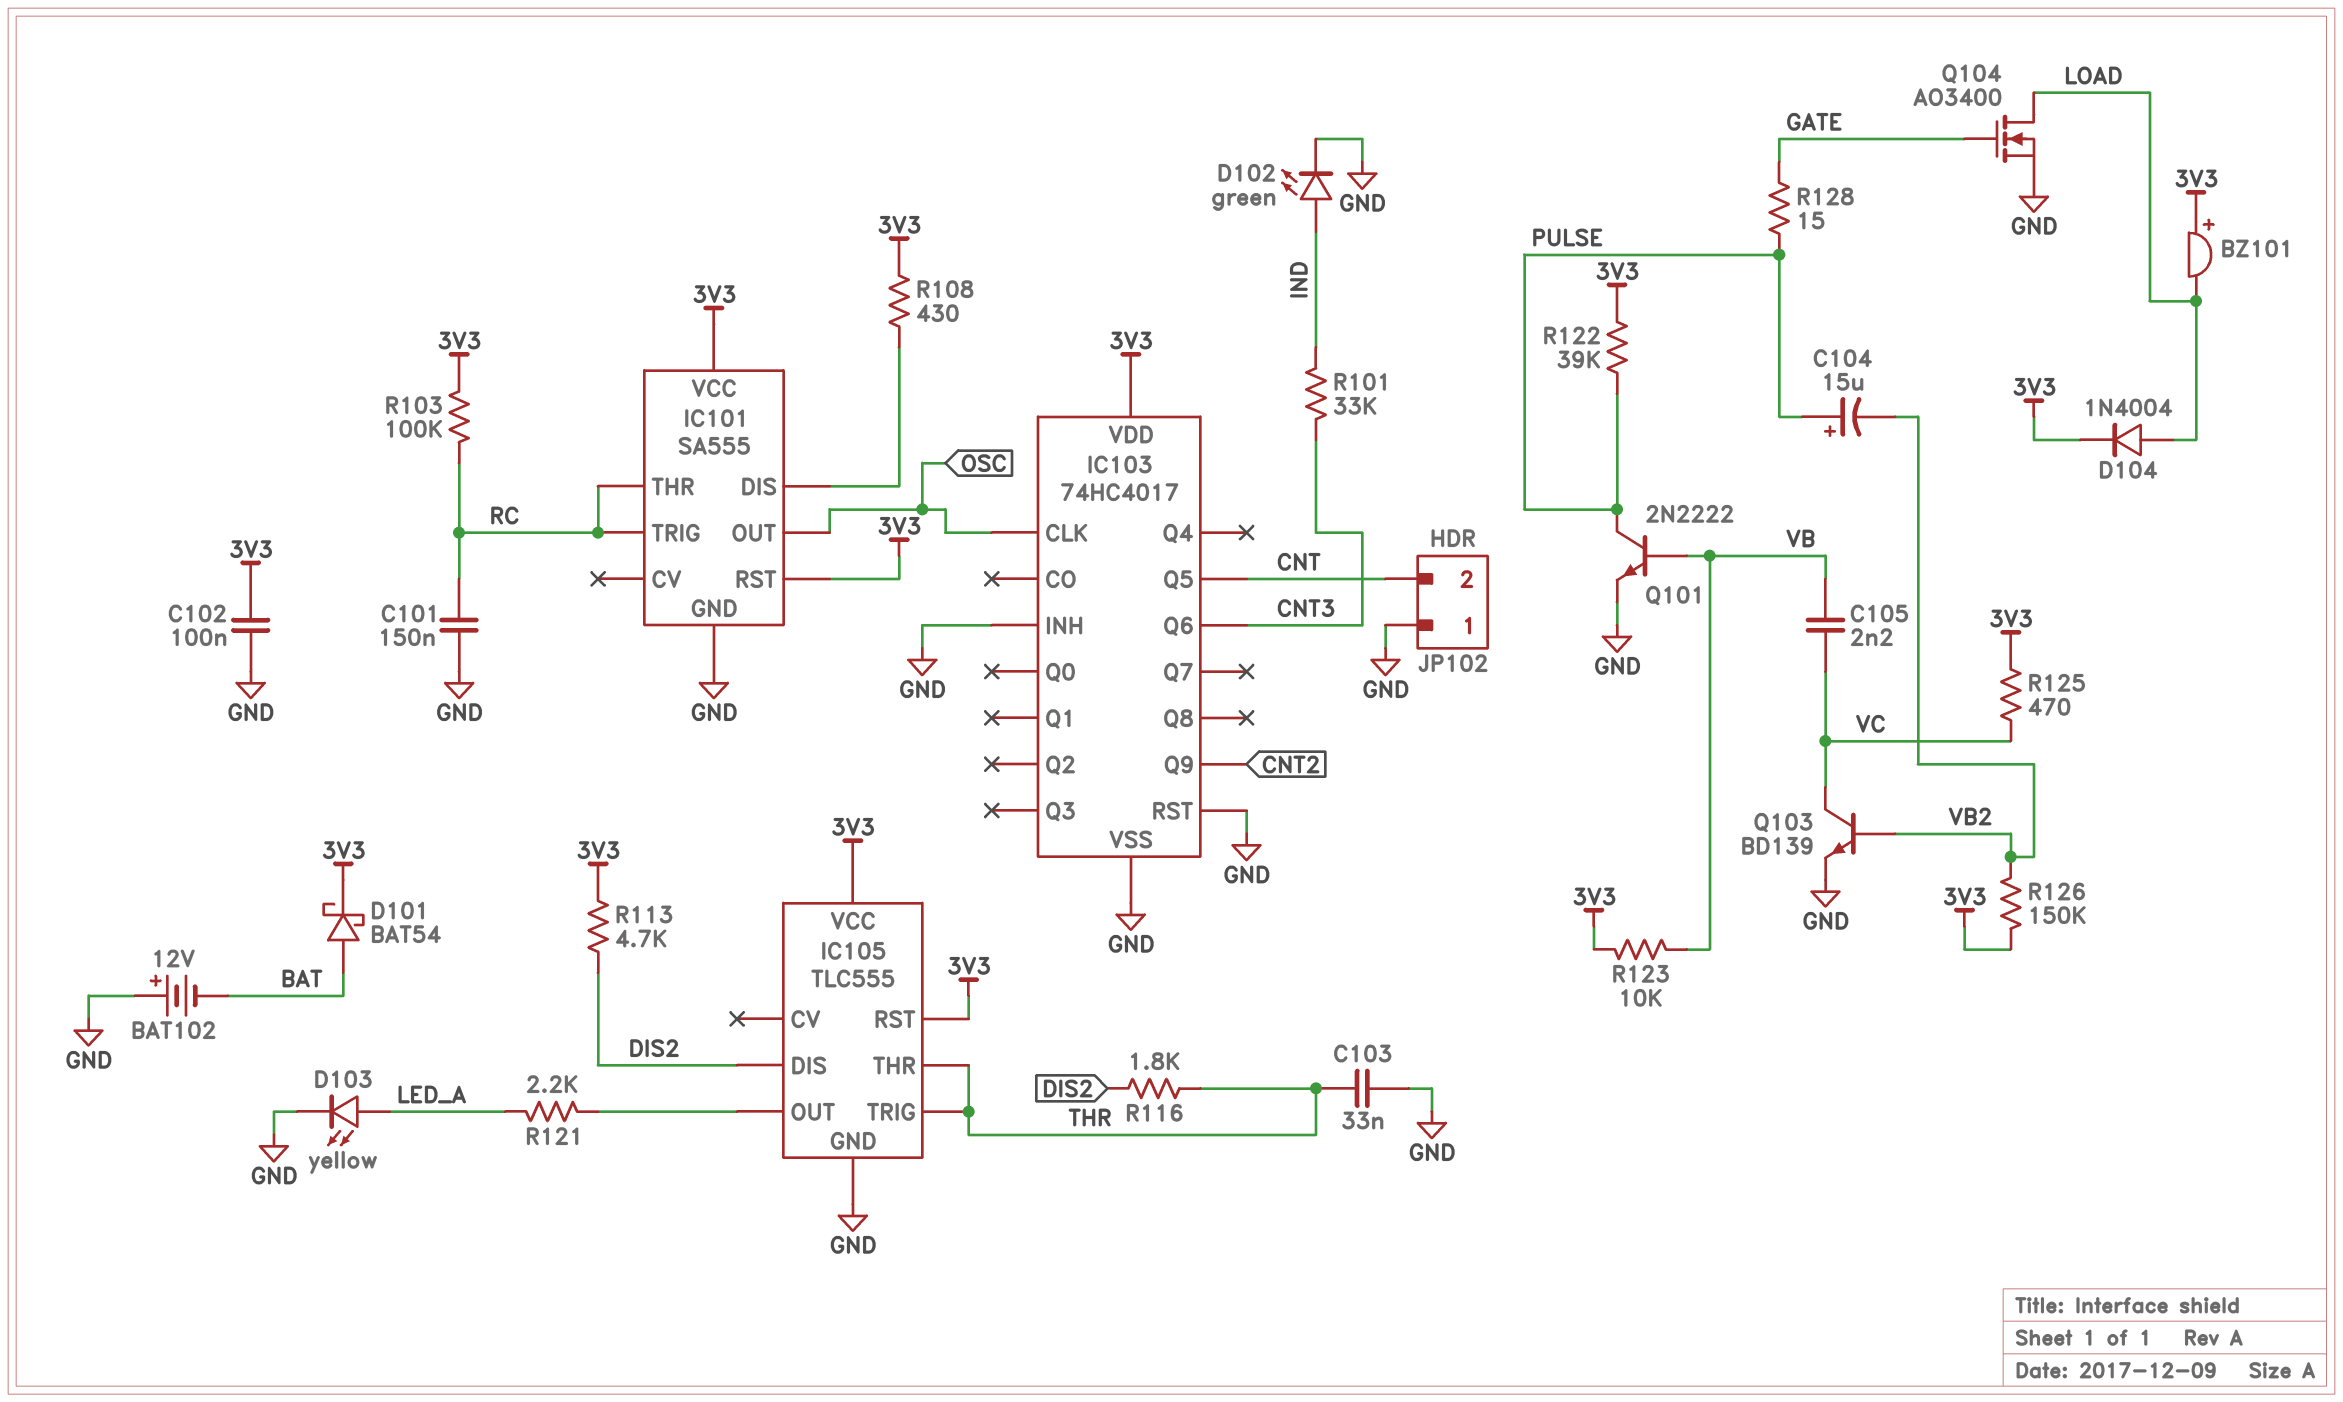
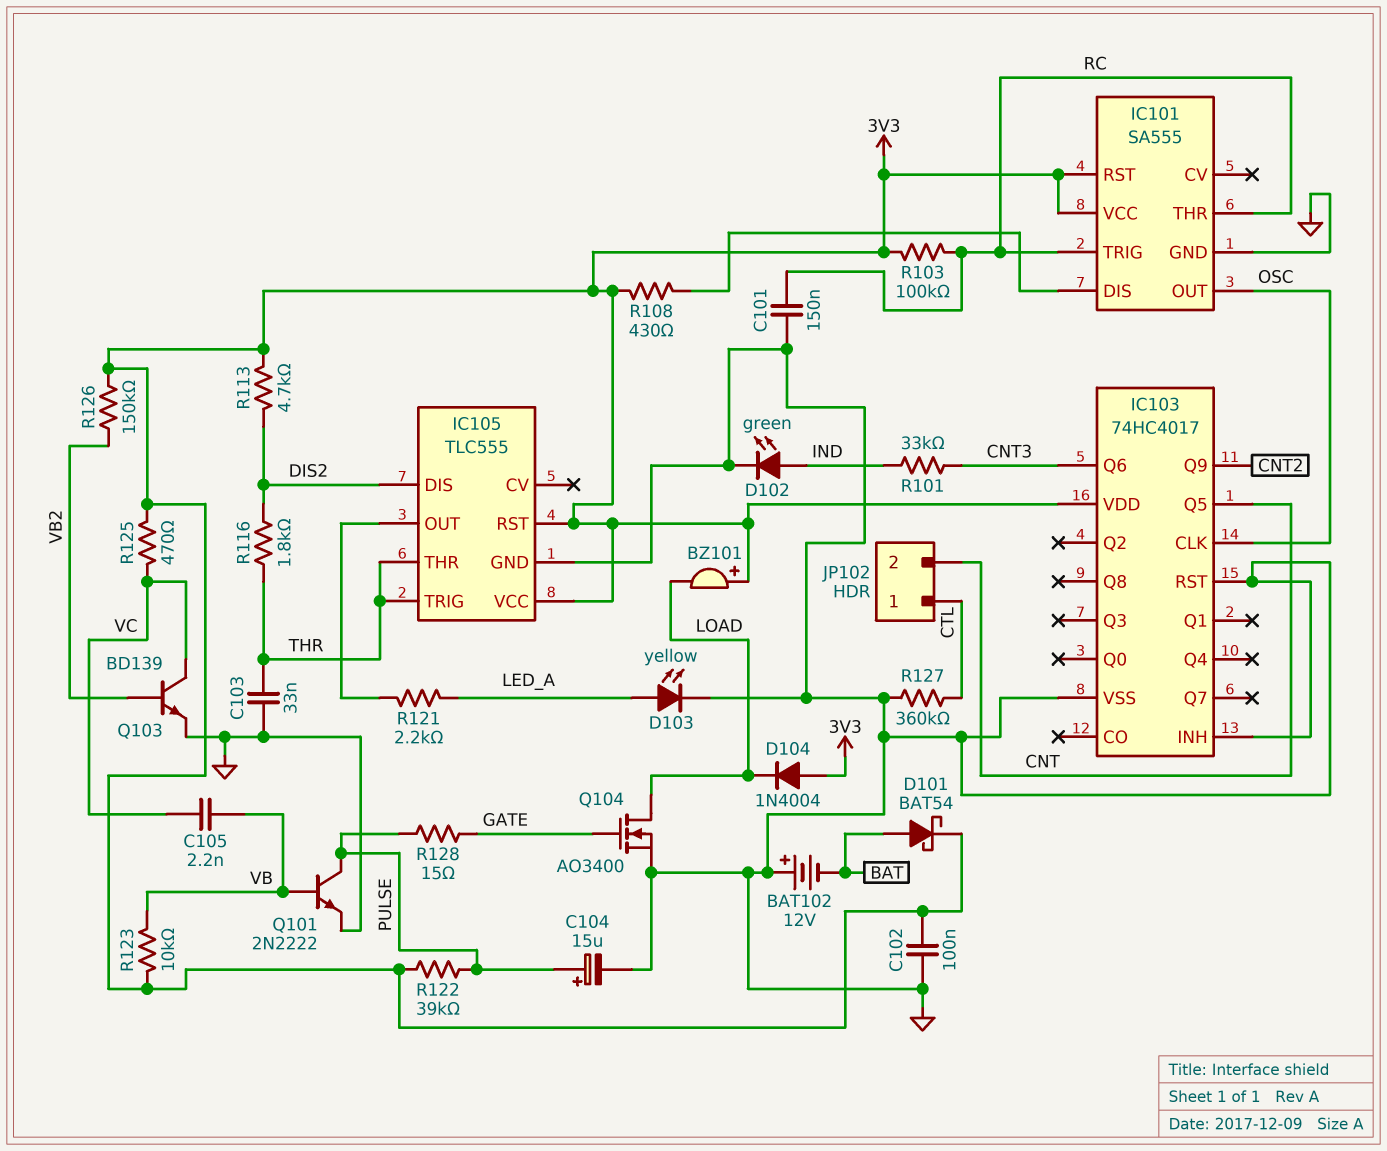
C104: 15uF (plus PULSE, minus VB2) -> 15uF (plus PULSE, minus GND)
D104: diode 1N4004 (A LOAD, K 3V3) -> diode 1N4004 (A 3V3, K LOAD)
JP102 pin 1: GND -> CTL
R127: none -> 360k (CTL, GND)

